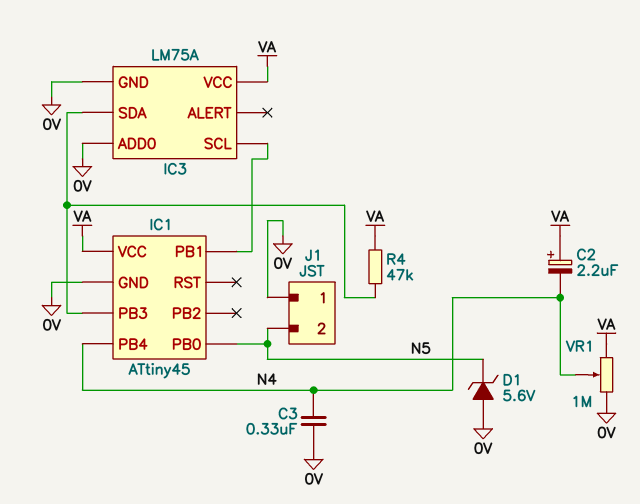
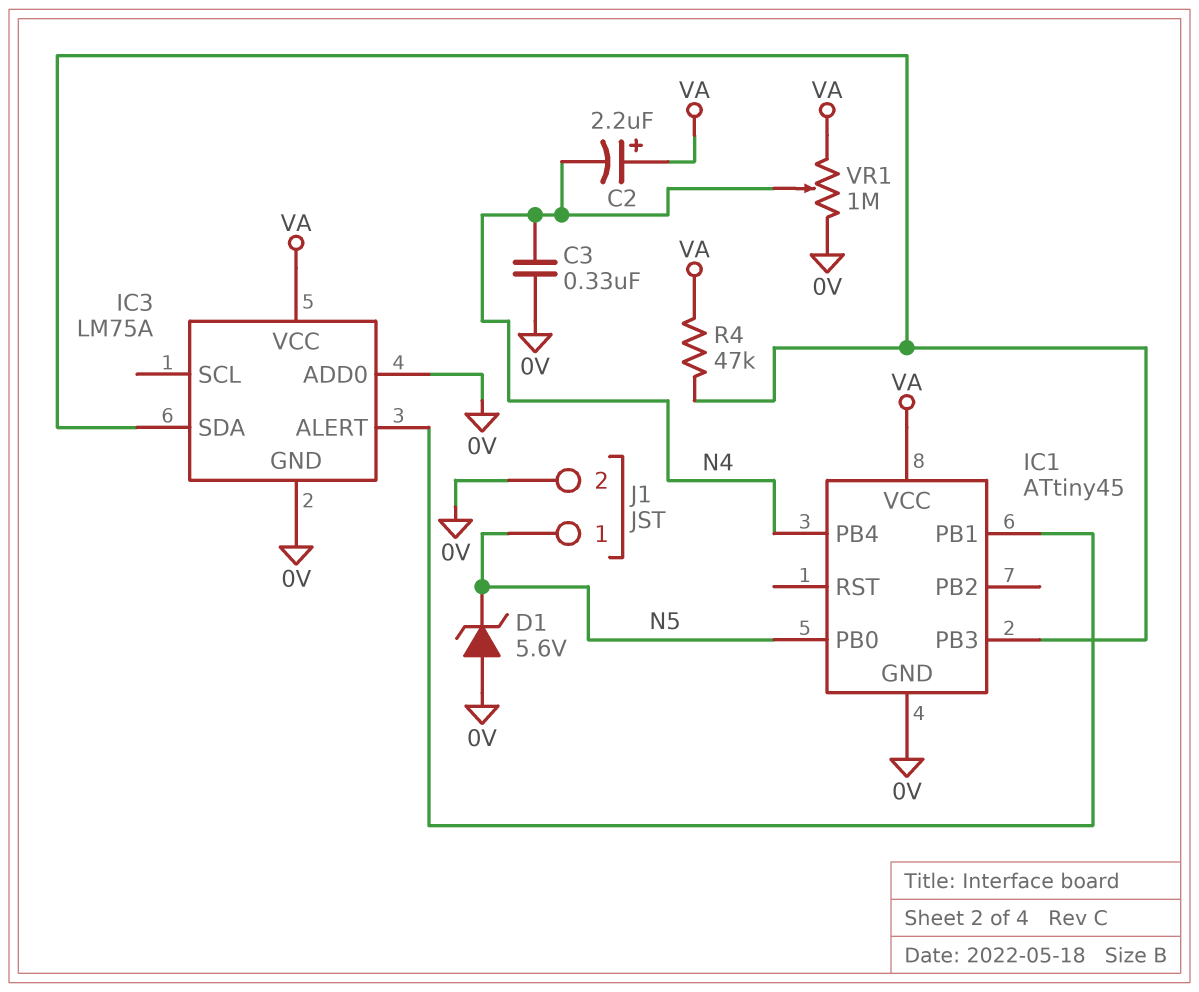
IC3 pin ALERT: none -> IC1/PB1
IC3 pin SCL: IC1/PB1 -> none
J1 pin 1: 0V -> N5
J1 pin 2: N5 -> 0V

